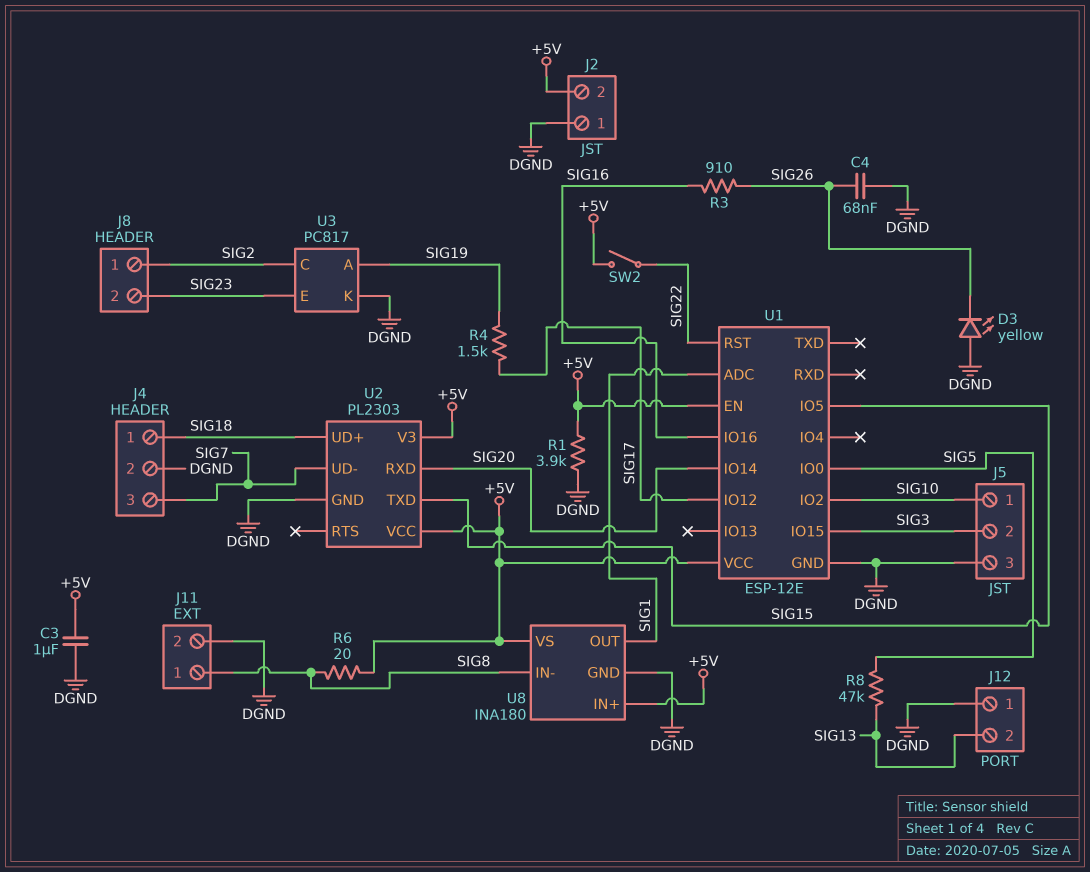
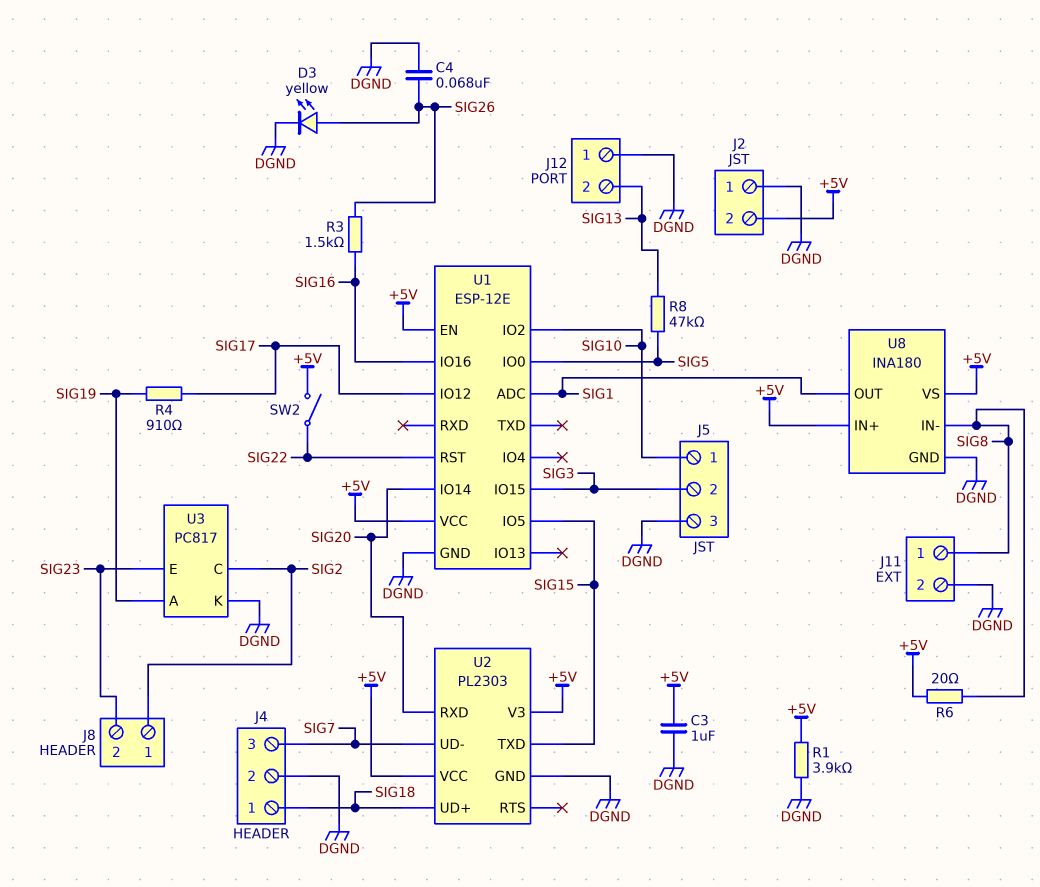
D3: LED yellow (A DGND, K SIG26) -> LED yellow (A SIG26, K DGND)
R3: 910 (SIG16, SIG26) -> 1.5k (SIG16, SIG26)
R4: 1.5k (SIG17, SIG19) -> 910 (SIG17, SIG19)

